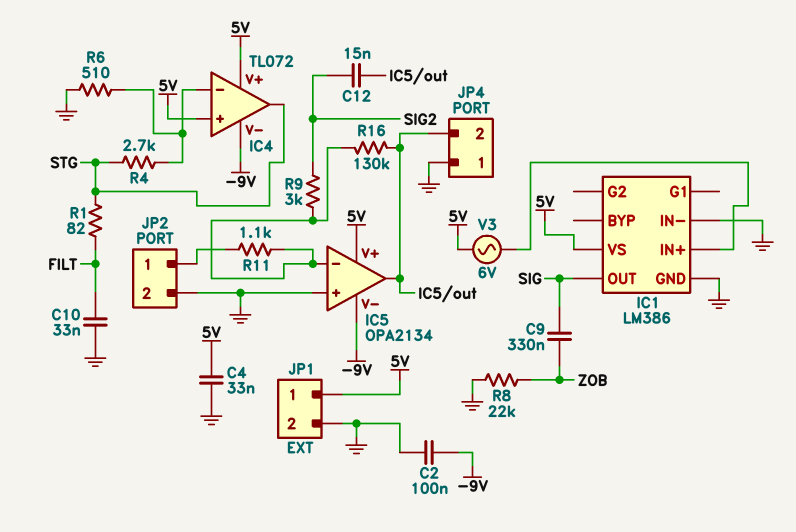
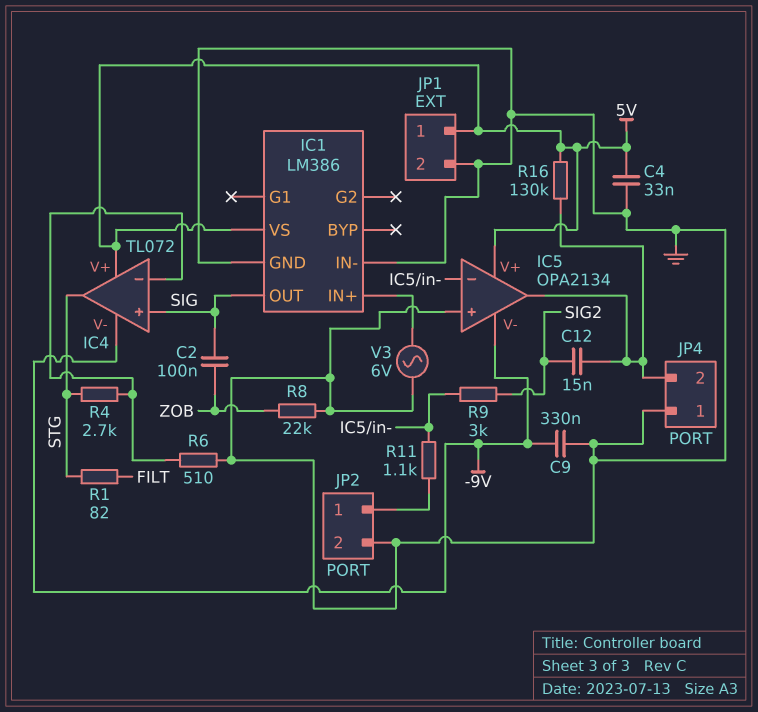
C2: 100nF (-9V, GND) -> 100nF (SIG, ZOB)
C9: 330nF (SIG, ZOB) -> 330nF (-9V, GND)
C10: 33nF (FILT, GND) -> none
IC4 pin in+: 5V -> SIG
R16: 130k (IC5/in-, IC5/out) -> 130k (5V, IC5/out)
V3: AC 6V (5V, IC1/IN+) -> AC 6V (GND, IC1/IN+)

